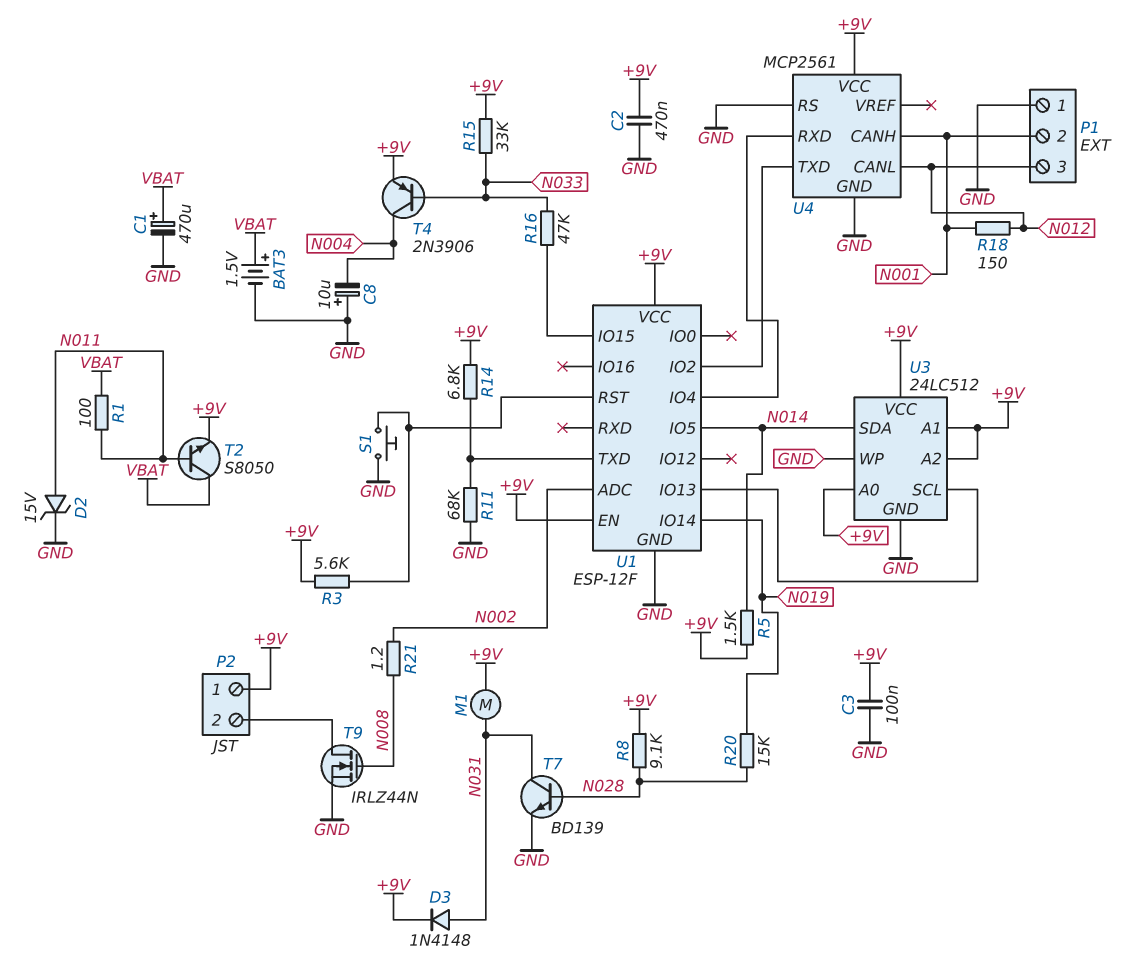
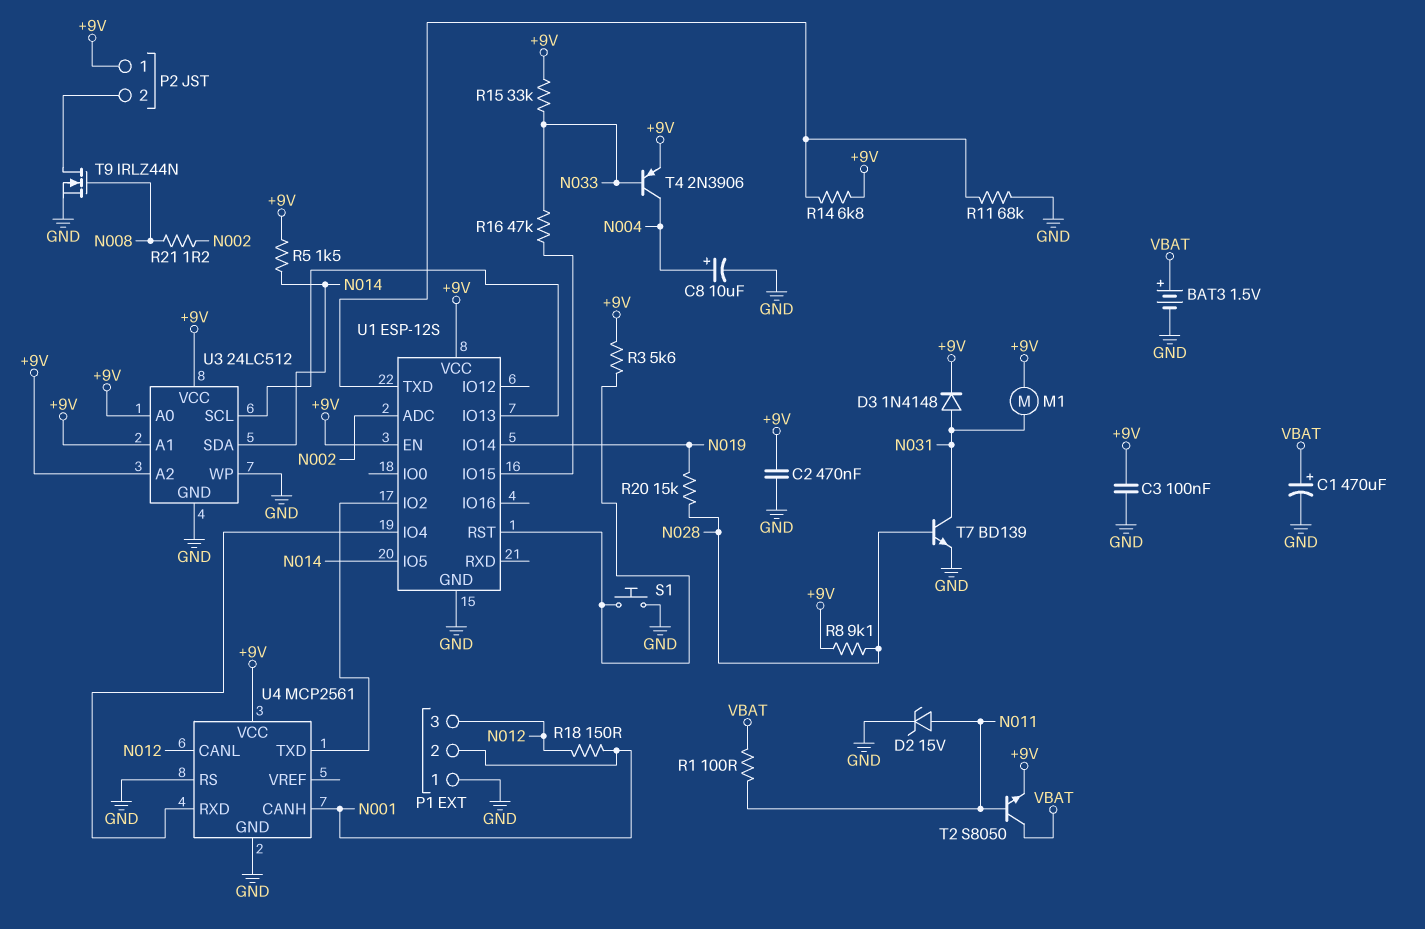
C8: 10uF (plus GND, minus N004) -> 10uF (plus N004, minus GND)
U1: ESP-12F -> ESP-12S

